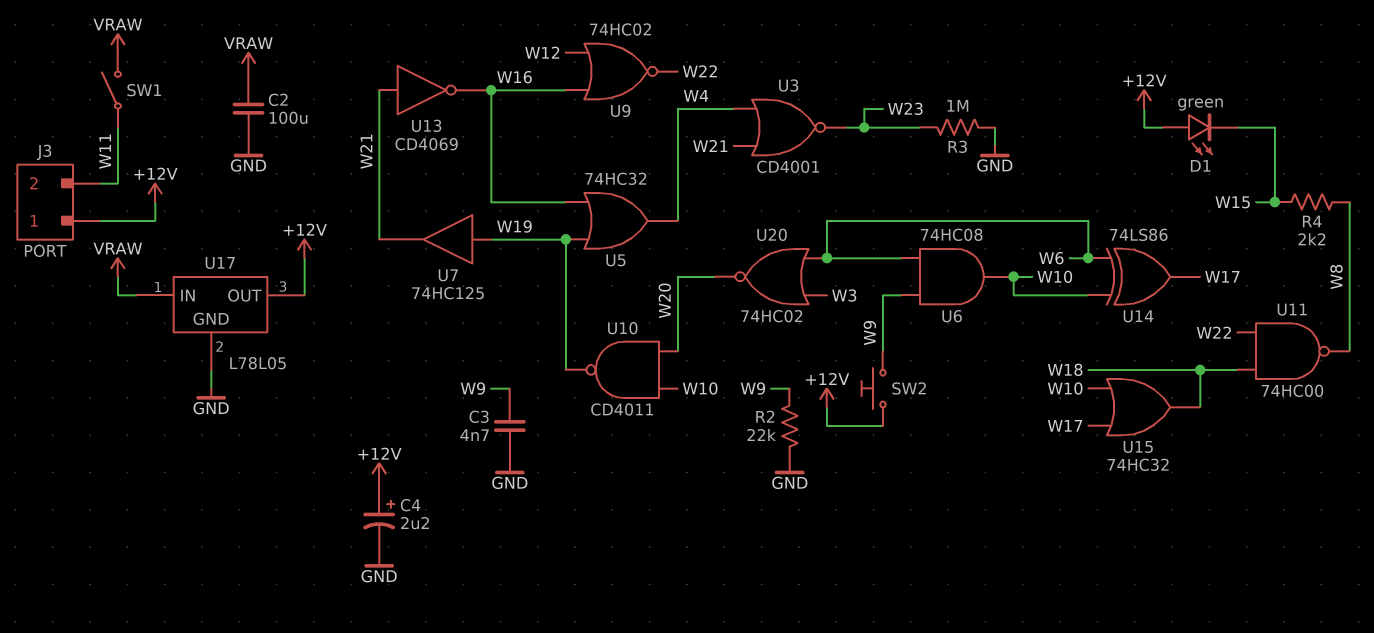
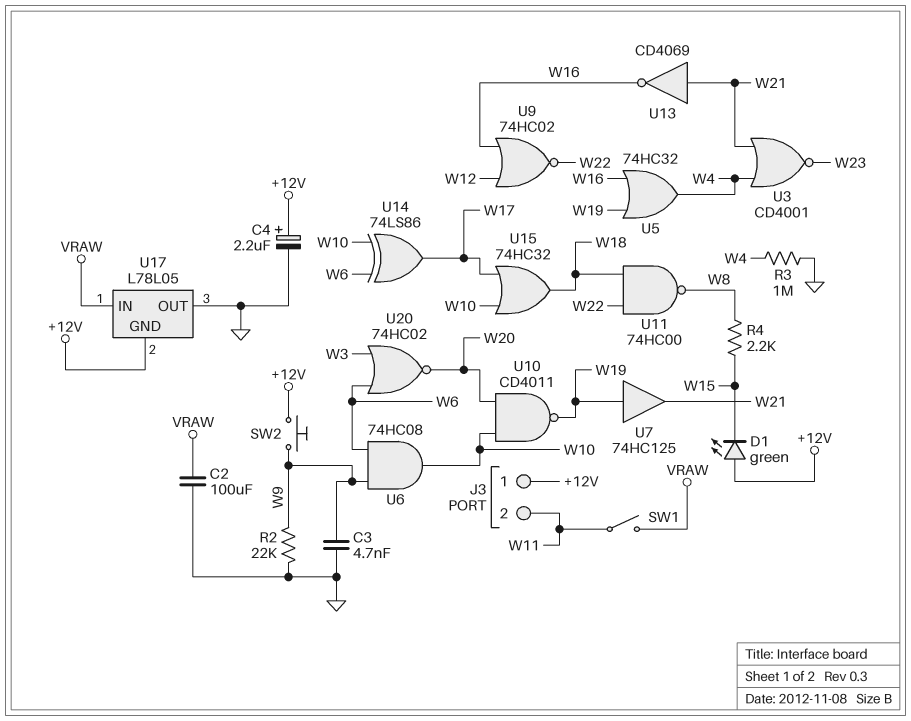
R3: 1M (GND, W23) -> 1M (GND, W4)
U17 pin GND: GND -> +12V
U17 pin OUT: +12V -> GND

